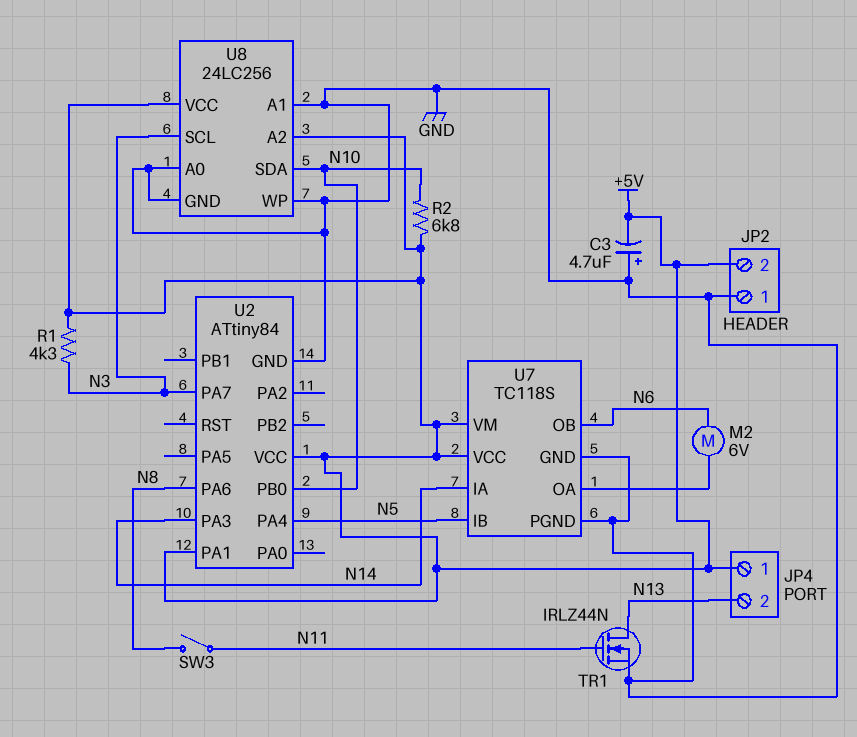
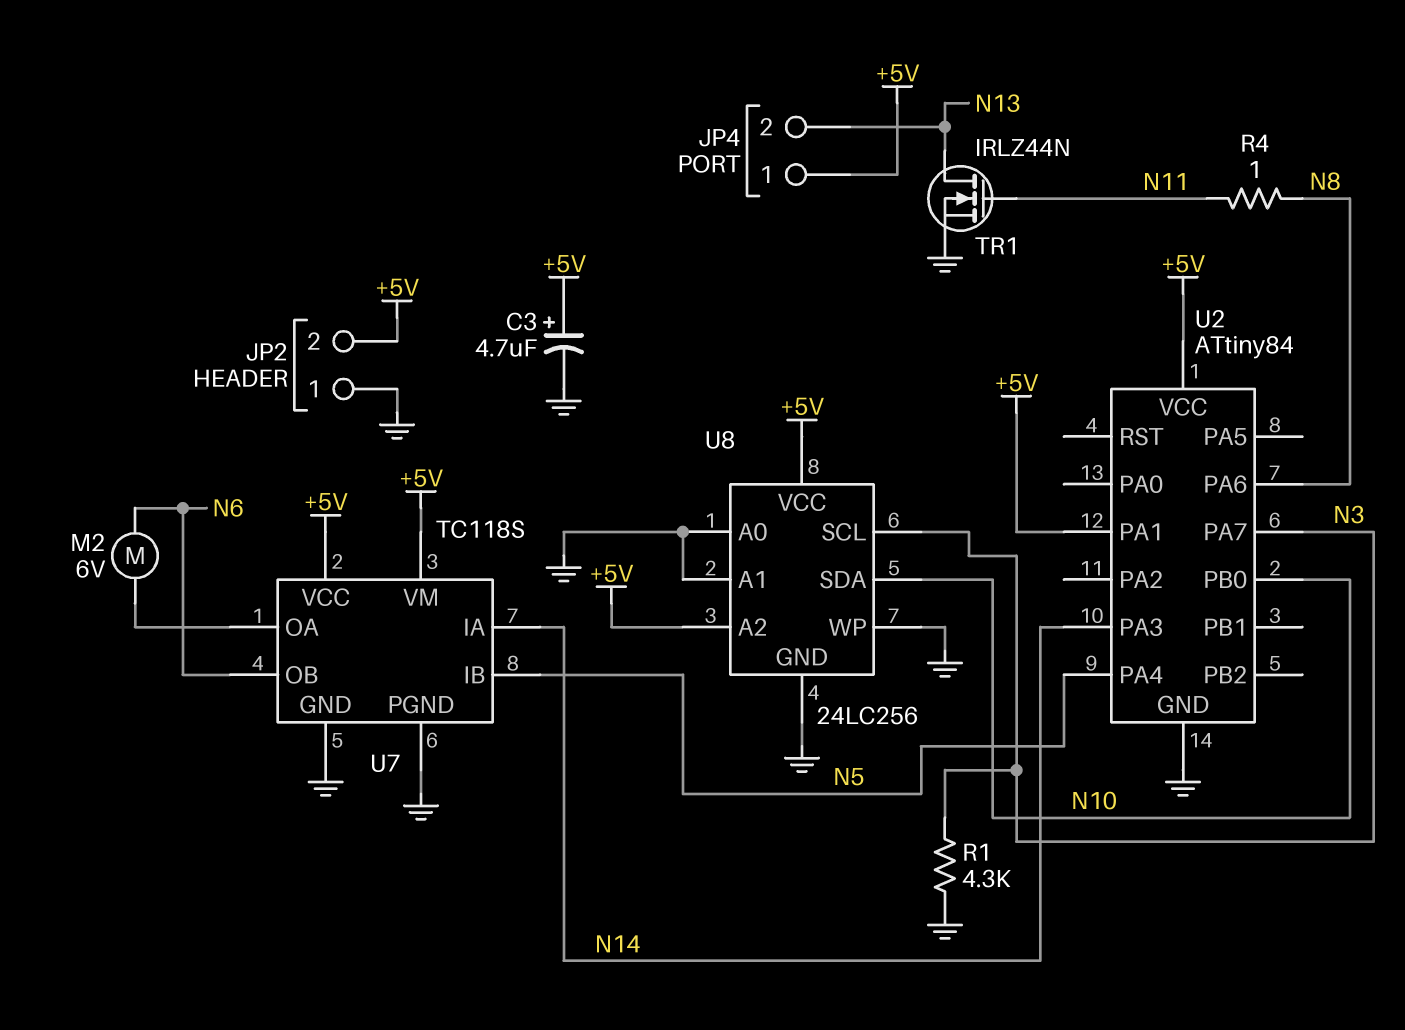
C3: 4.7uF (plus GND, minus +5V) -> 4.7uF (plus +5V, minus GND)
R1: 4.3k (+5V, N3) -> 4.3k (GND, N3)
R2: 6.8k (+5V, N10) -> none
R4: none -> 1 (N8, N11)
SW3: switch (N8, N11) -> none

